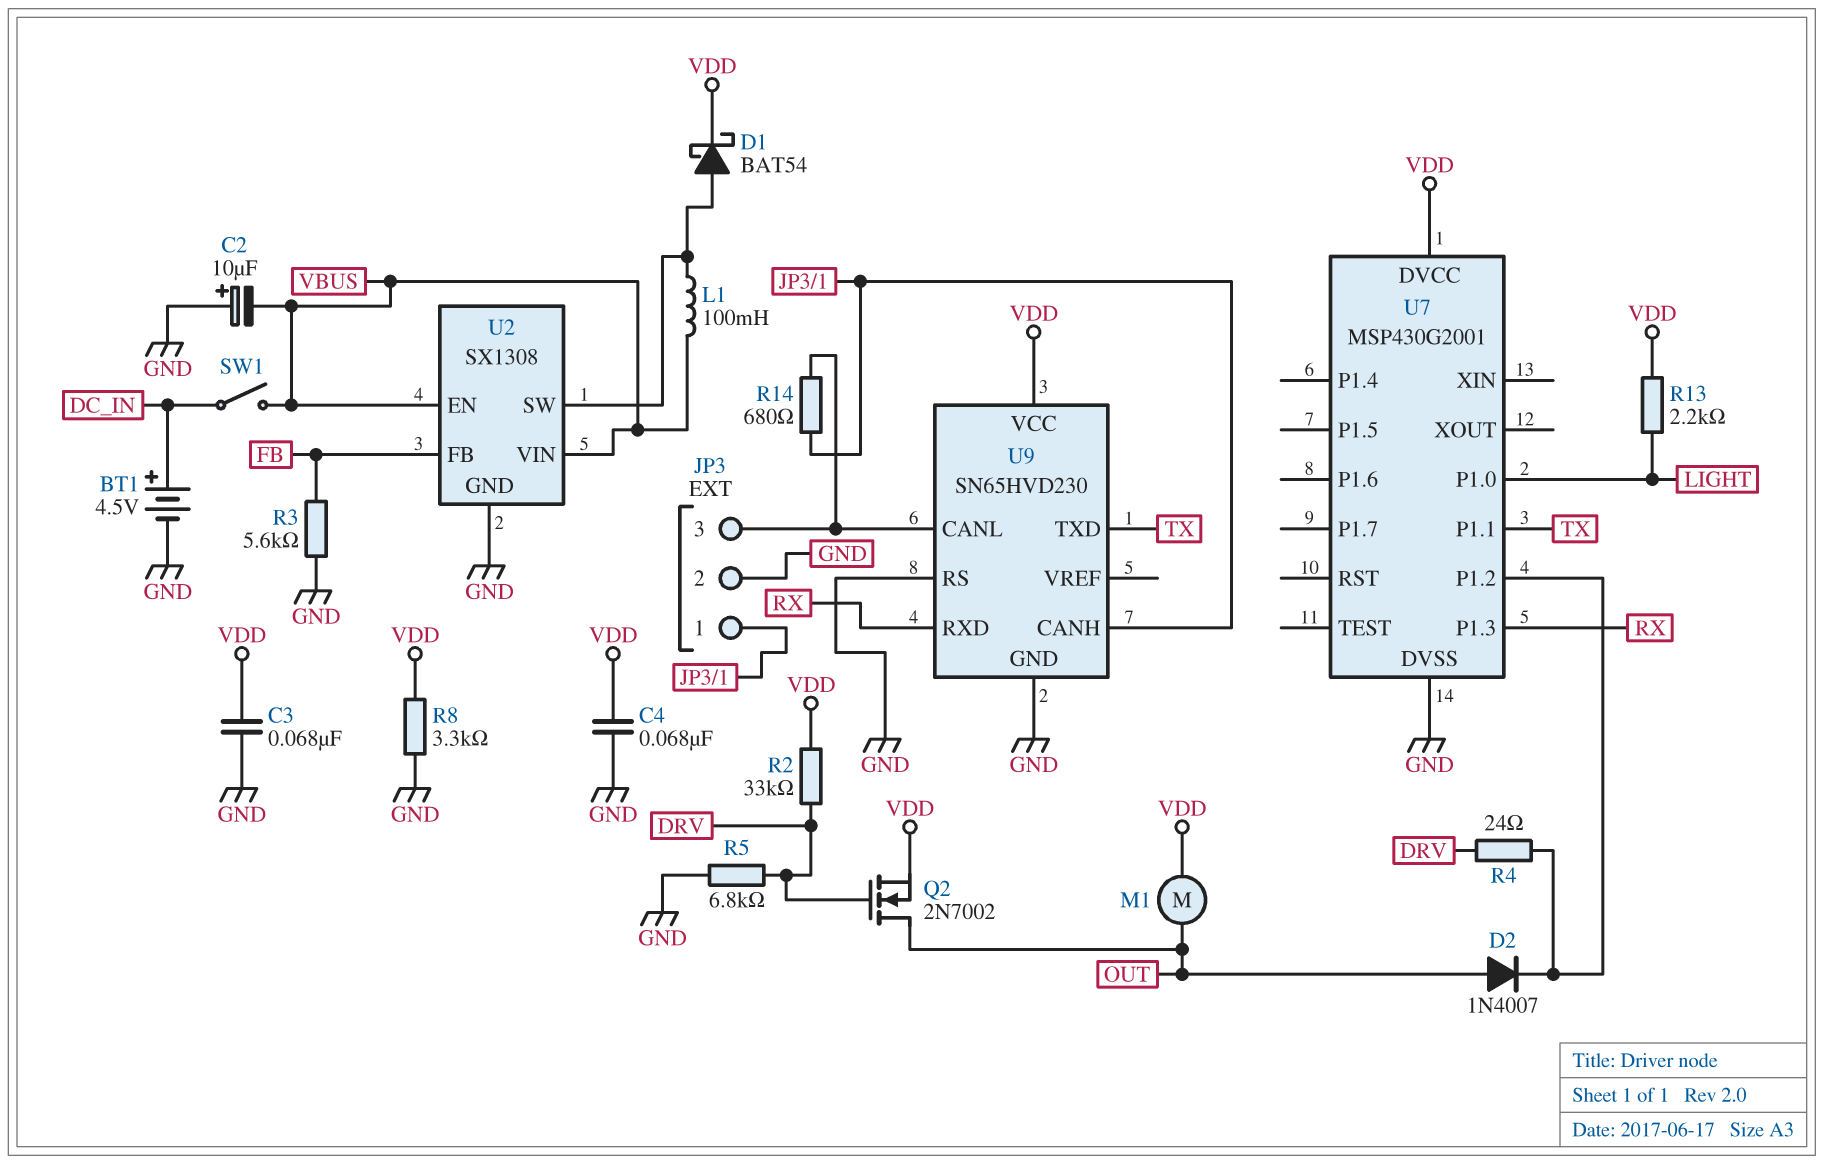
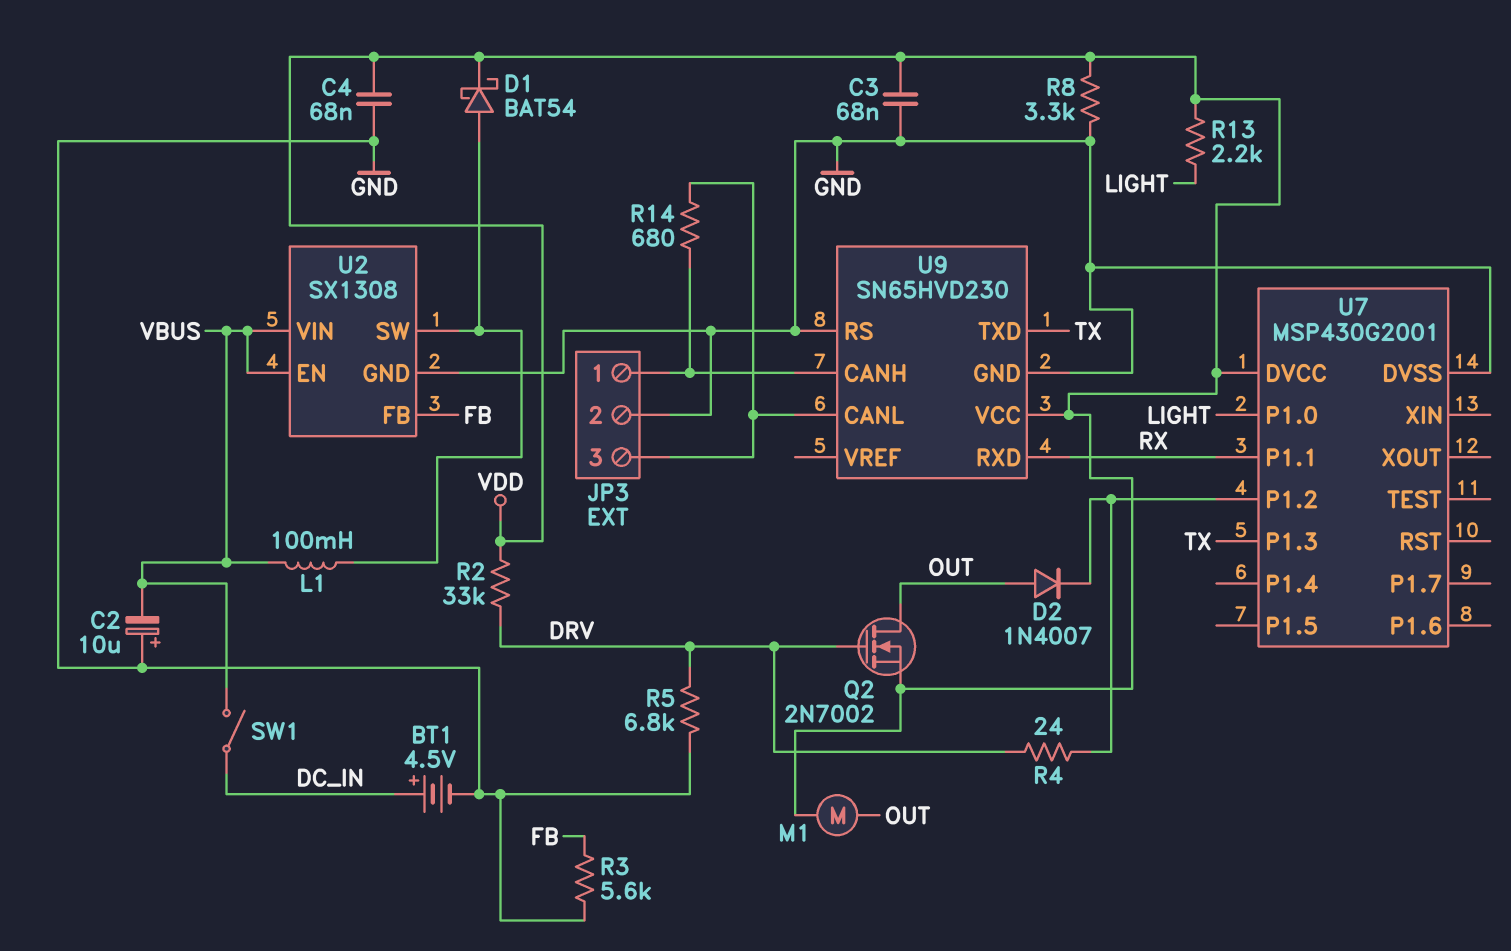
U7 pin P1.1: TX -> RX
U7 pin P1.3: RX -> TX

